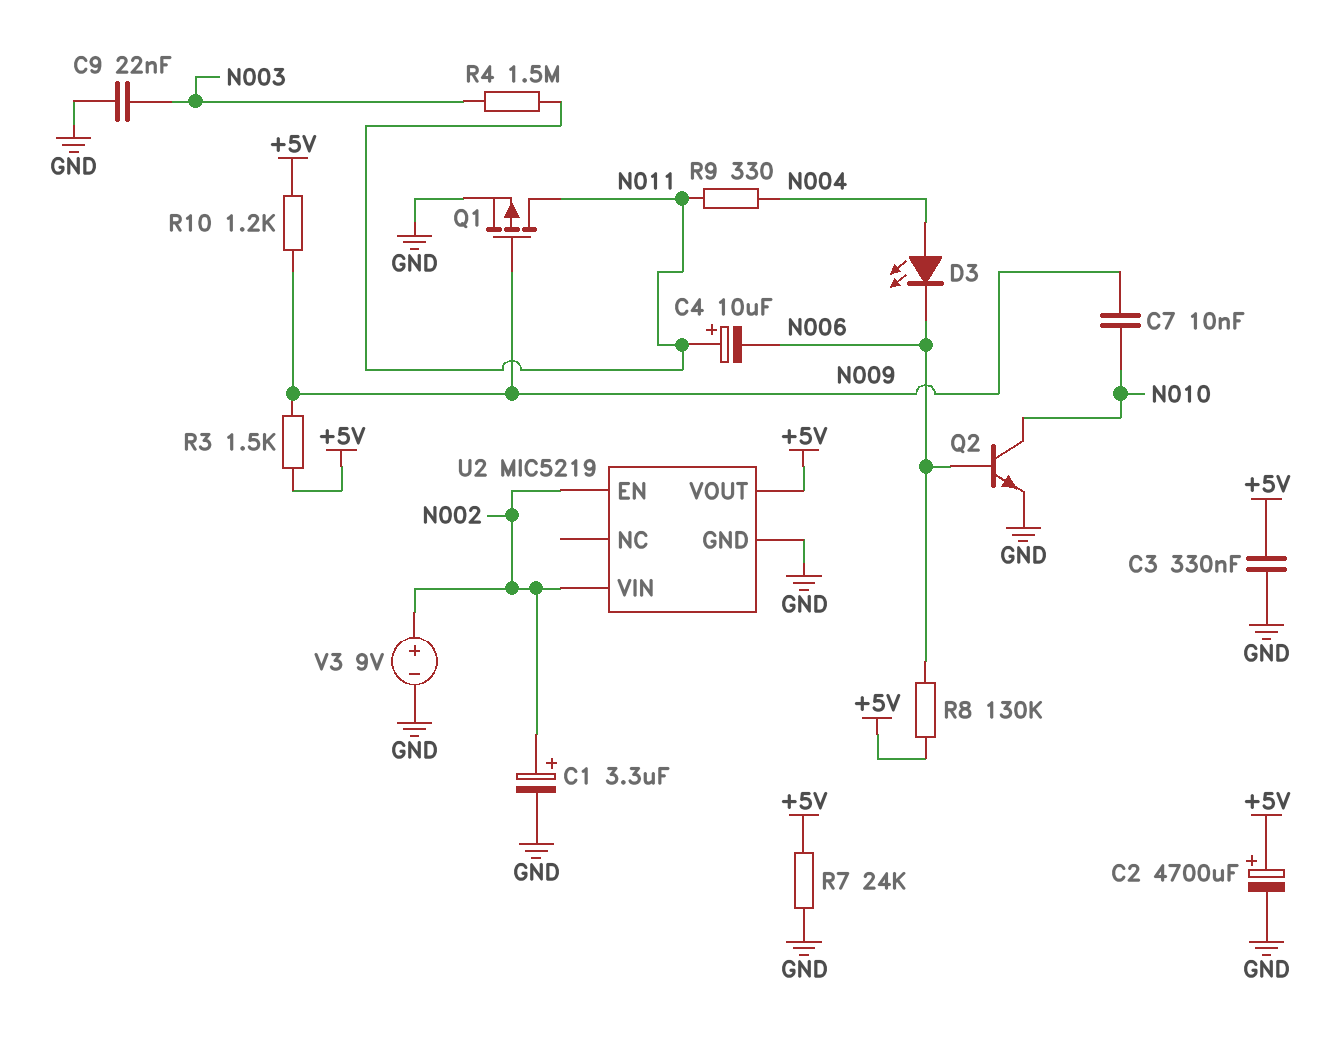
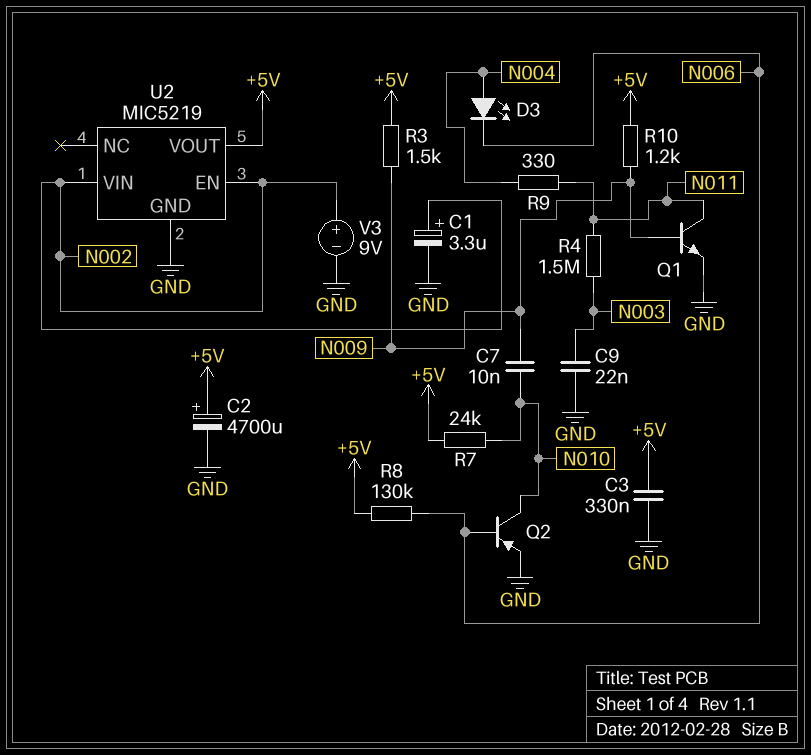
C4: 10uF (plus N011, minus N006) -> none
Q1: PMOS (G N009, D N011, S GND) -> NPN (B N009, C N011, E GND)
Q2: NPN (B N006, C N010, E GND) -> PNP (B N006, C N010, E GND)
R7: 24k (+5V, GND) -> 24k (+5V, N010)

